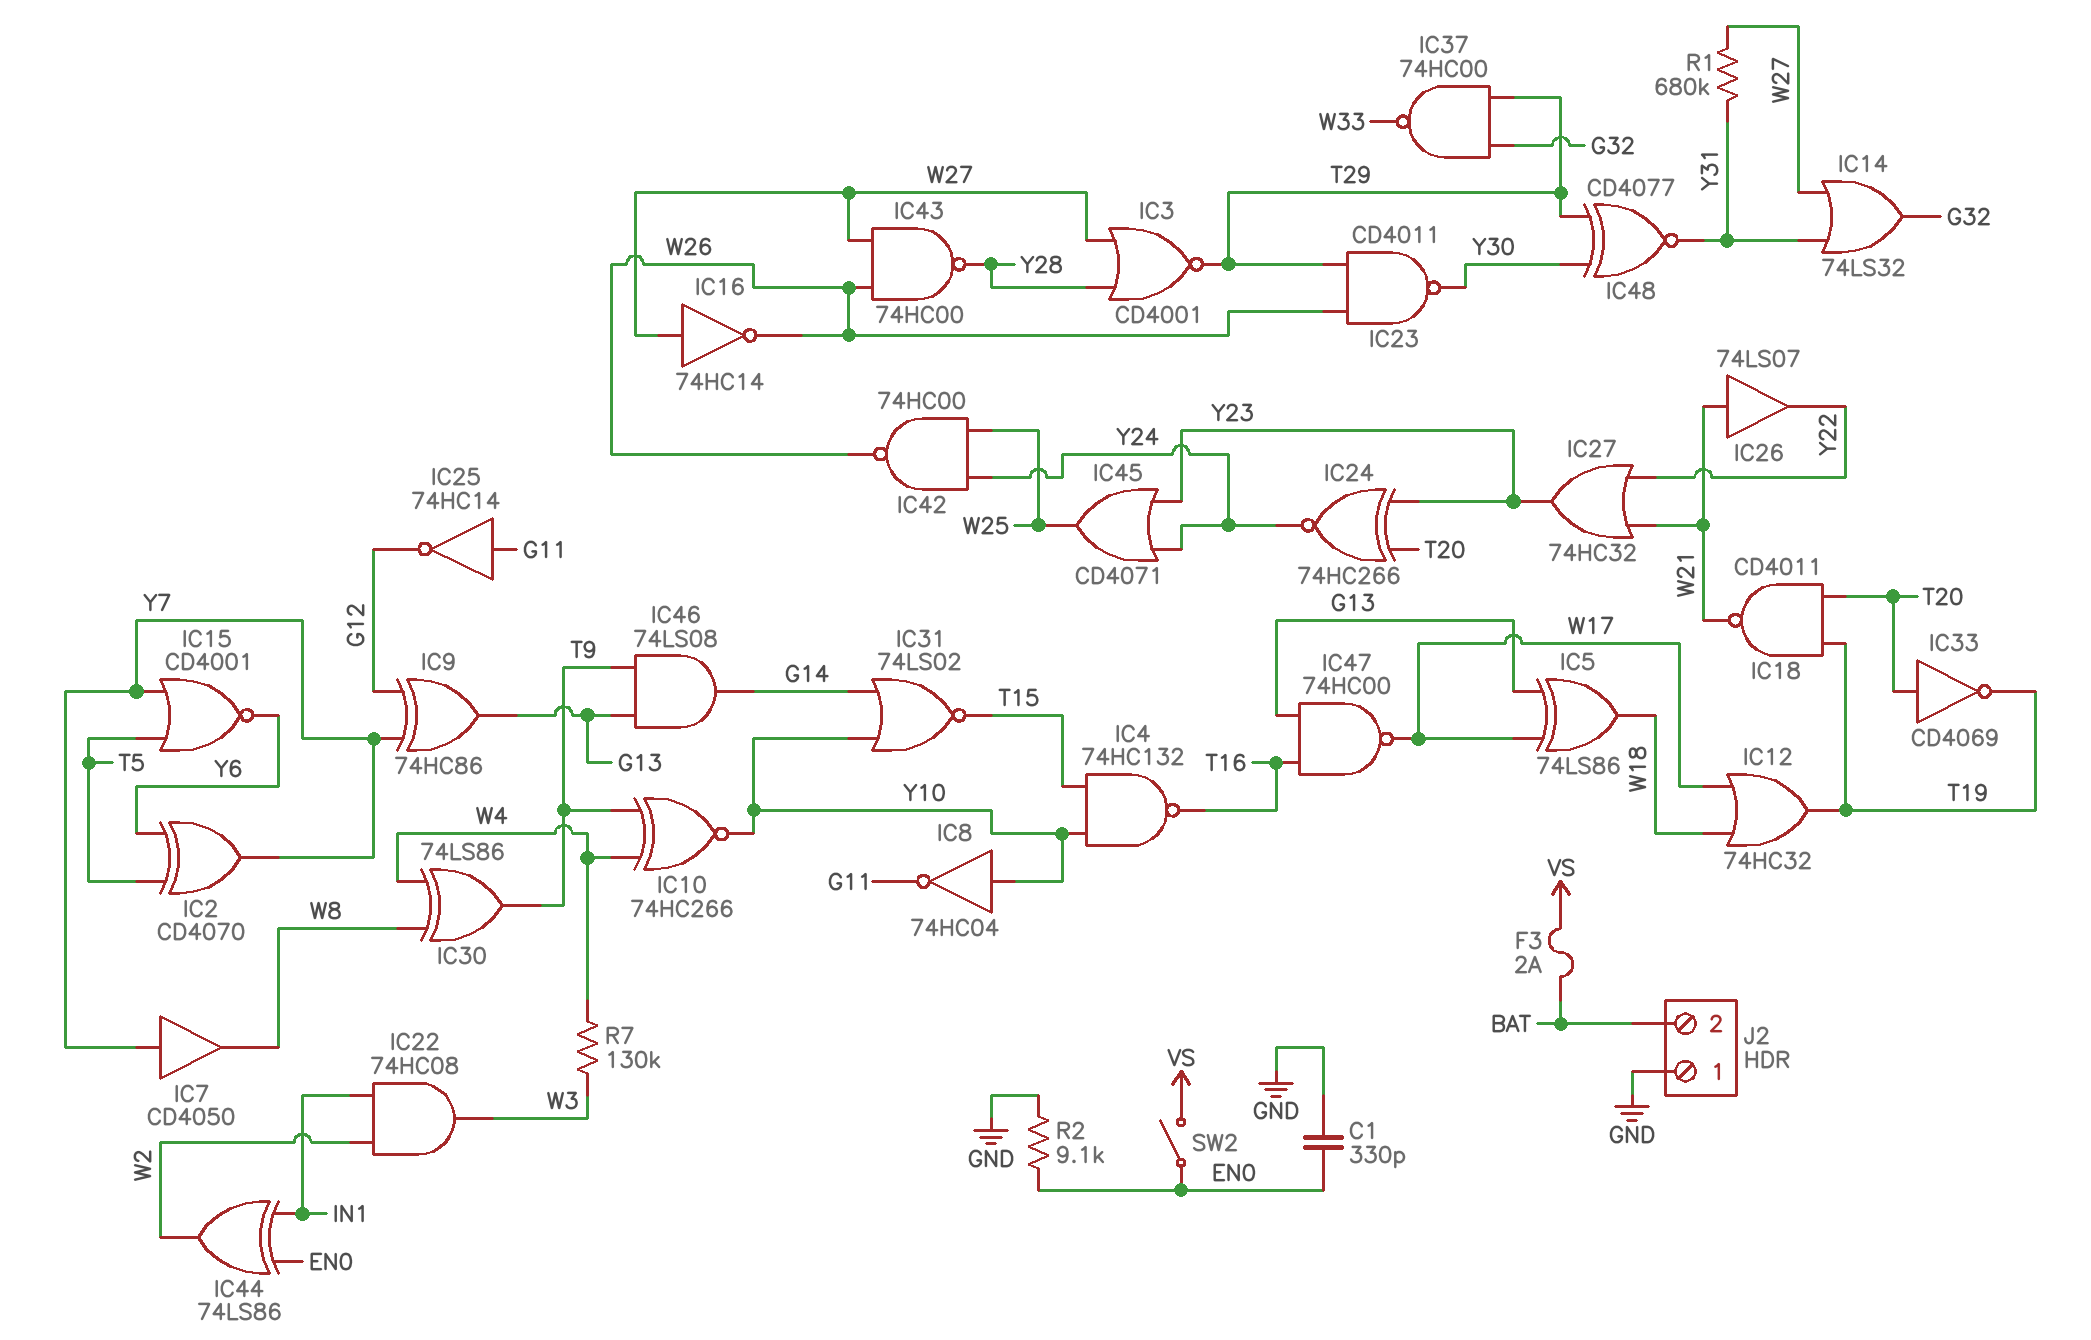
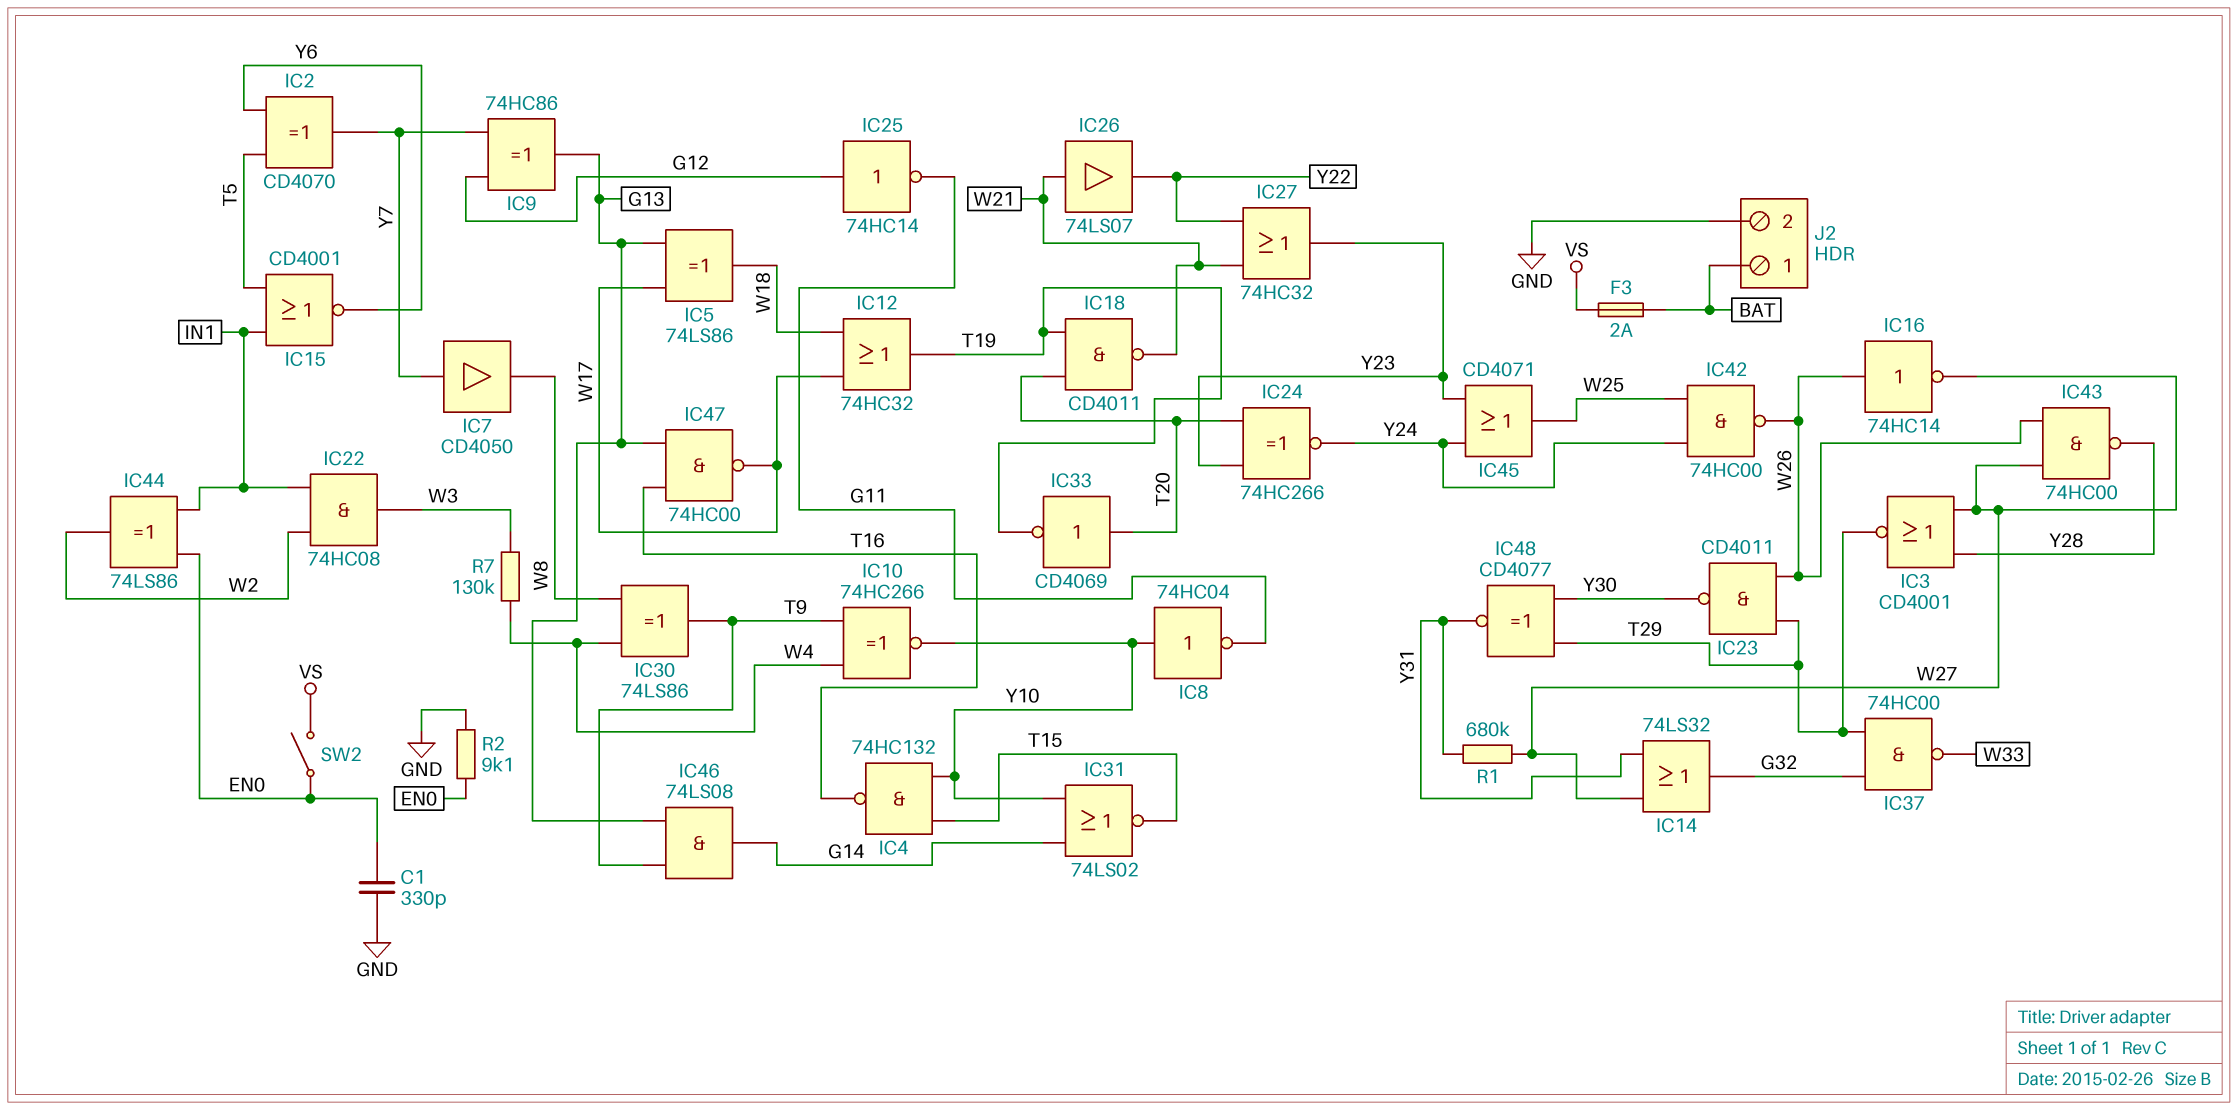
IC15: NOR CD4001 (in T5, in Y7, out Y6) -> NOR CD4001 (in IN1, in T5, out Y6)
IC16: NOT 74HC14 (in W27, out W26) -> NOT 74HC14 (in W26, out W27)
IC25: NOT 74HC14 (in G11, out G12) -> NOT 74HC14 (in G12, out G11)
J2 pin 1: GND -> BAT
J2 pin 2: BAT -> GND

